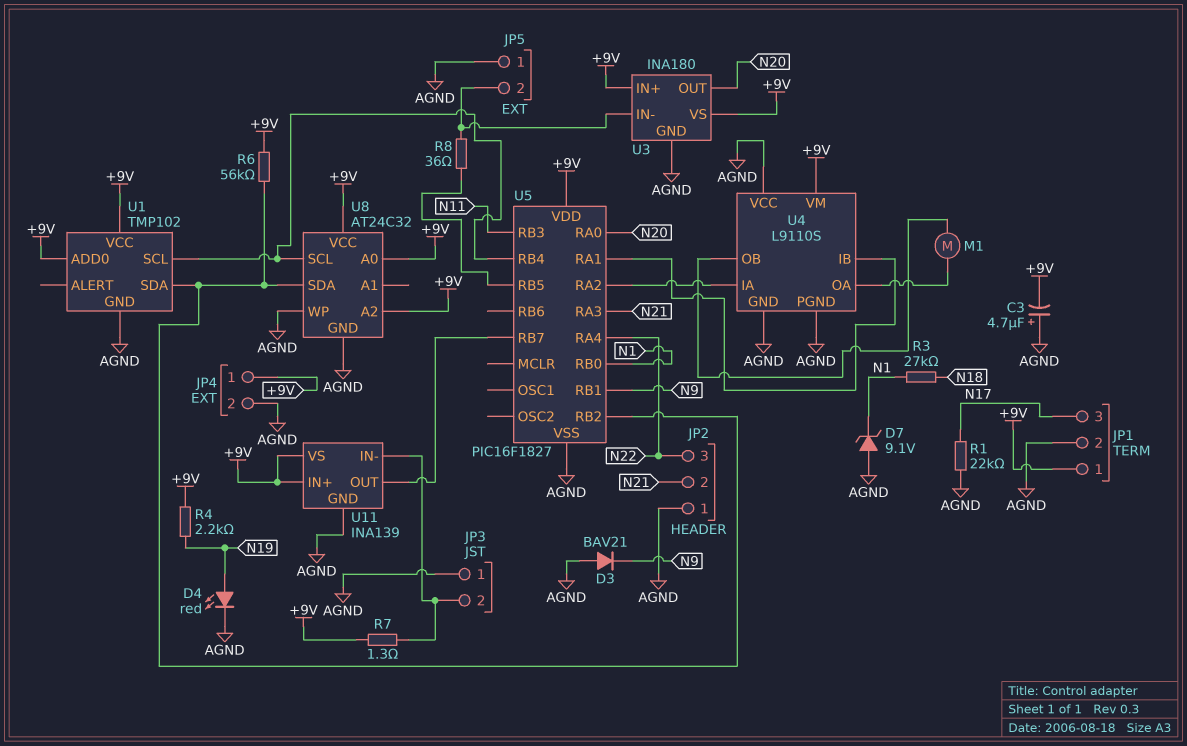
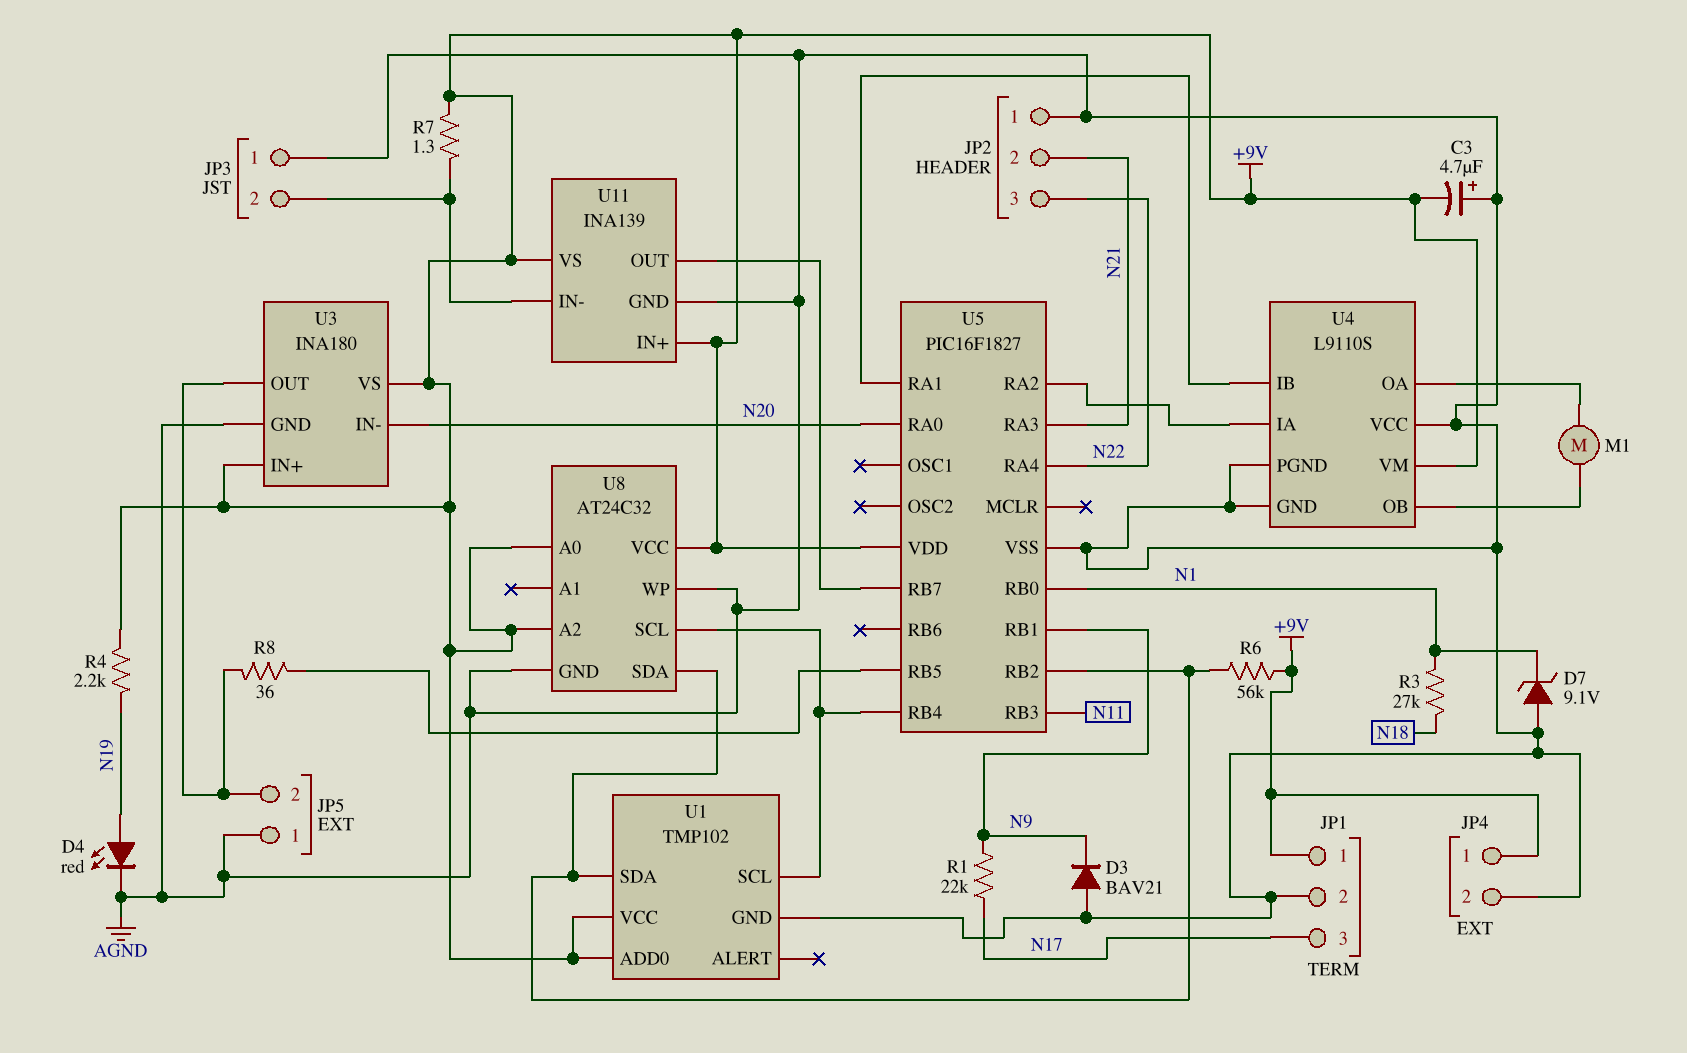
R1: 22k (AGND, N17) -> 22k (N9, N17)
U3 pin IN-: JP5/2 -> N20
U3 pin OUT: N20 -> JP5/2

